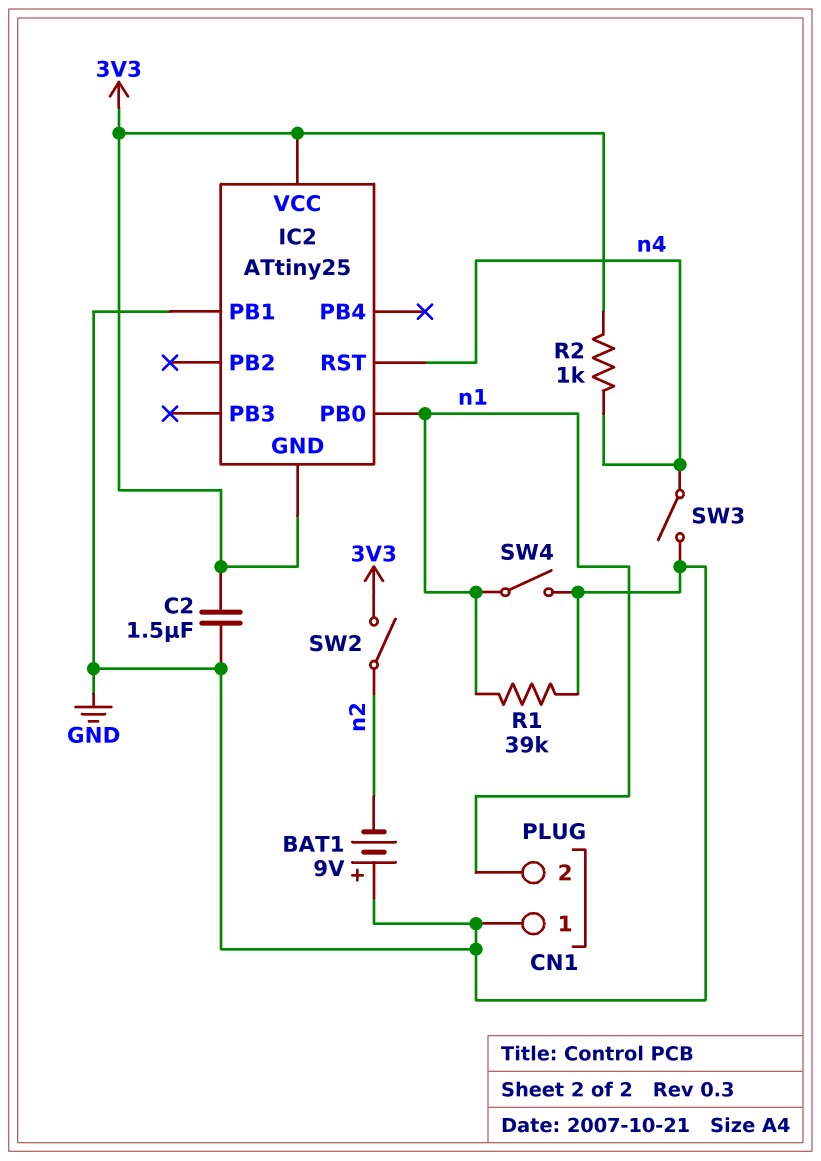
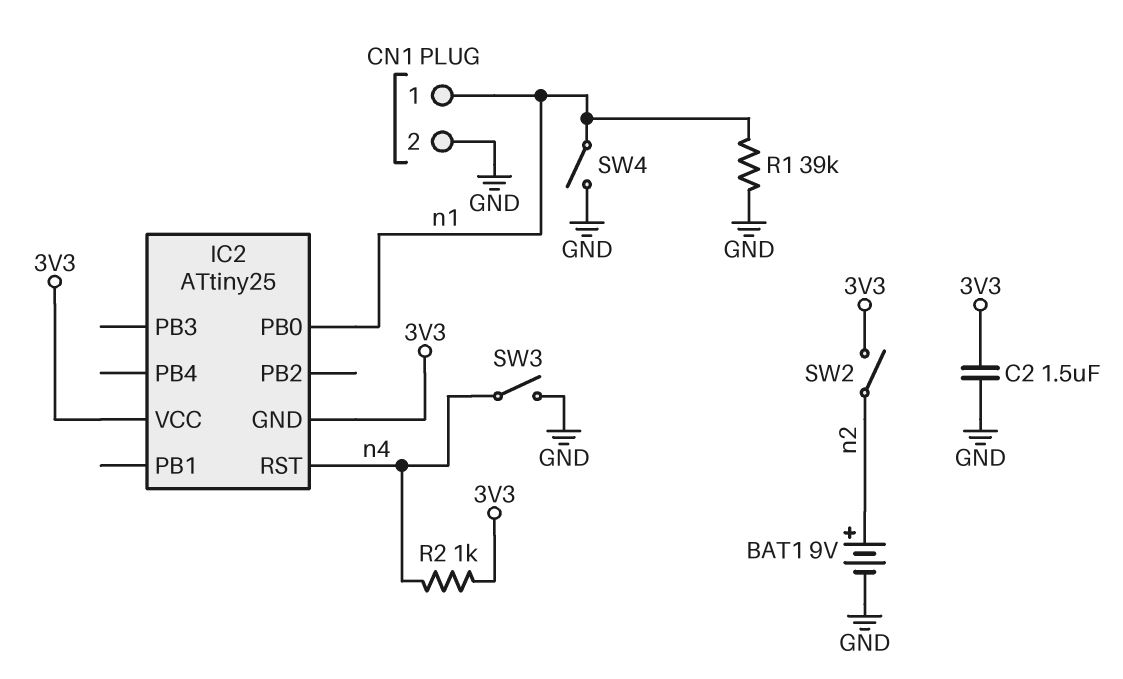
BAT1: 9V (plus GND, minus n2) -> 9V (plus n2, minus GND)
CN1 pin 1: GND -> n1
CN1 pin 2: n1 -> GND
IC2 pin PB1: GND -> none

